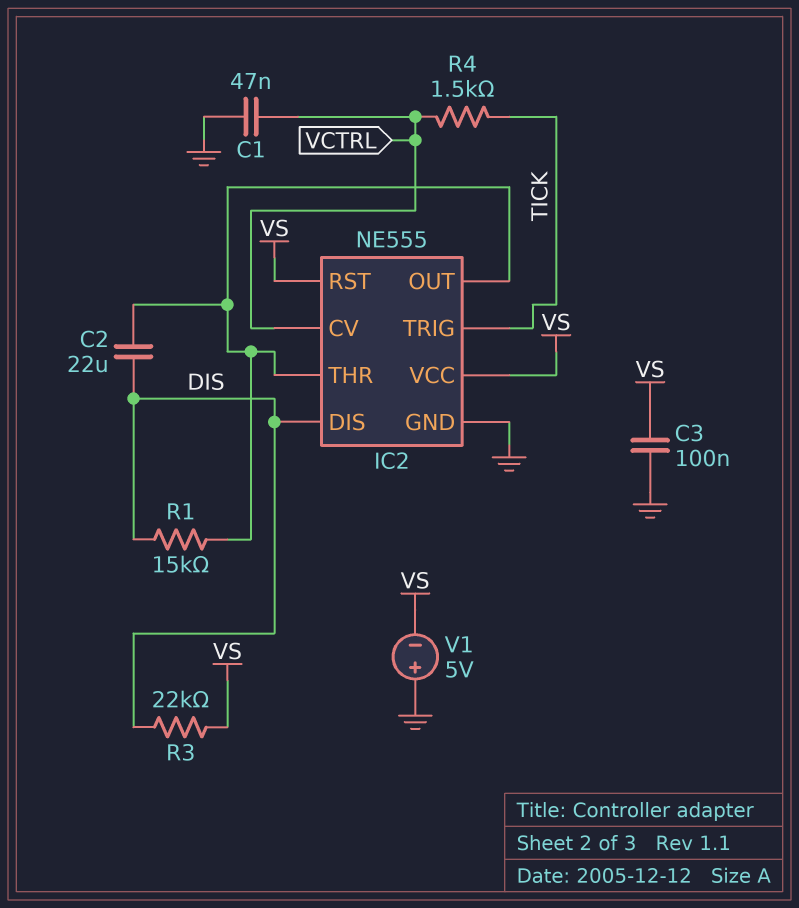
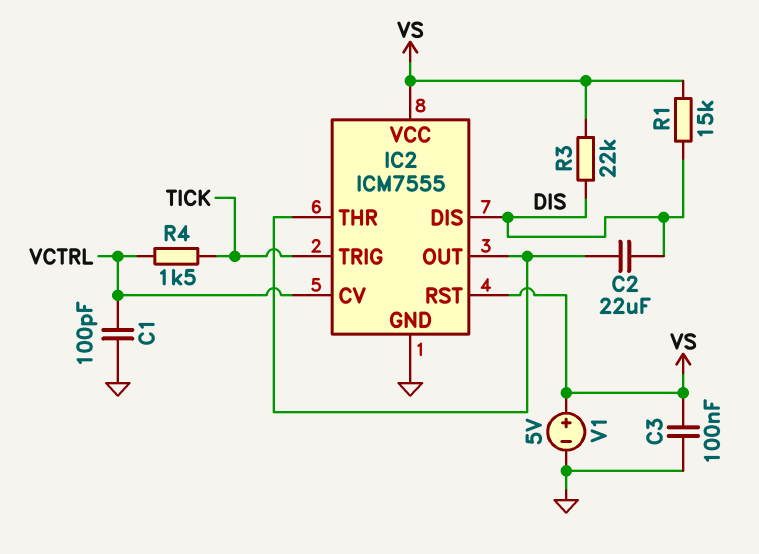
C1: 47nF (GND, VCTRL) -> 100pF (GND, VCTRL)
IC2: NE555 -> ICM7555
R1: 15k (DIS, IC2/OUT) -> 15k (DIS, VS)
V1: 5V (plus GND, minus VS) -> 5V (plus VS, minus GND)

